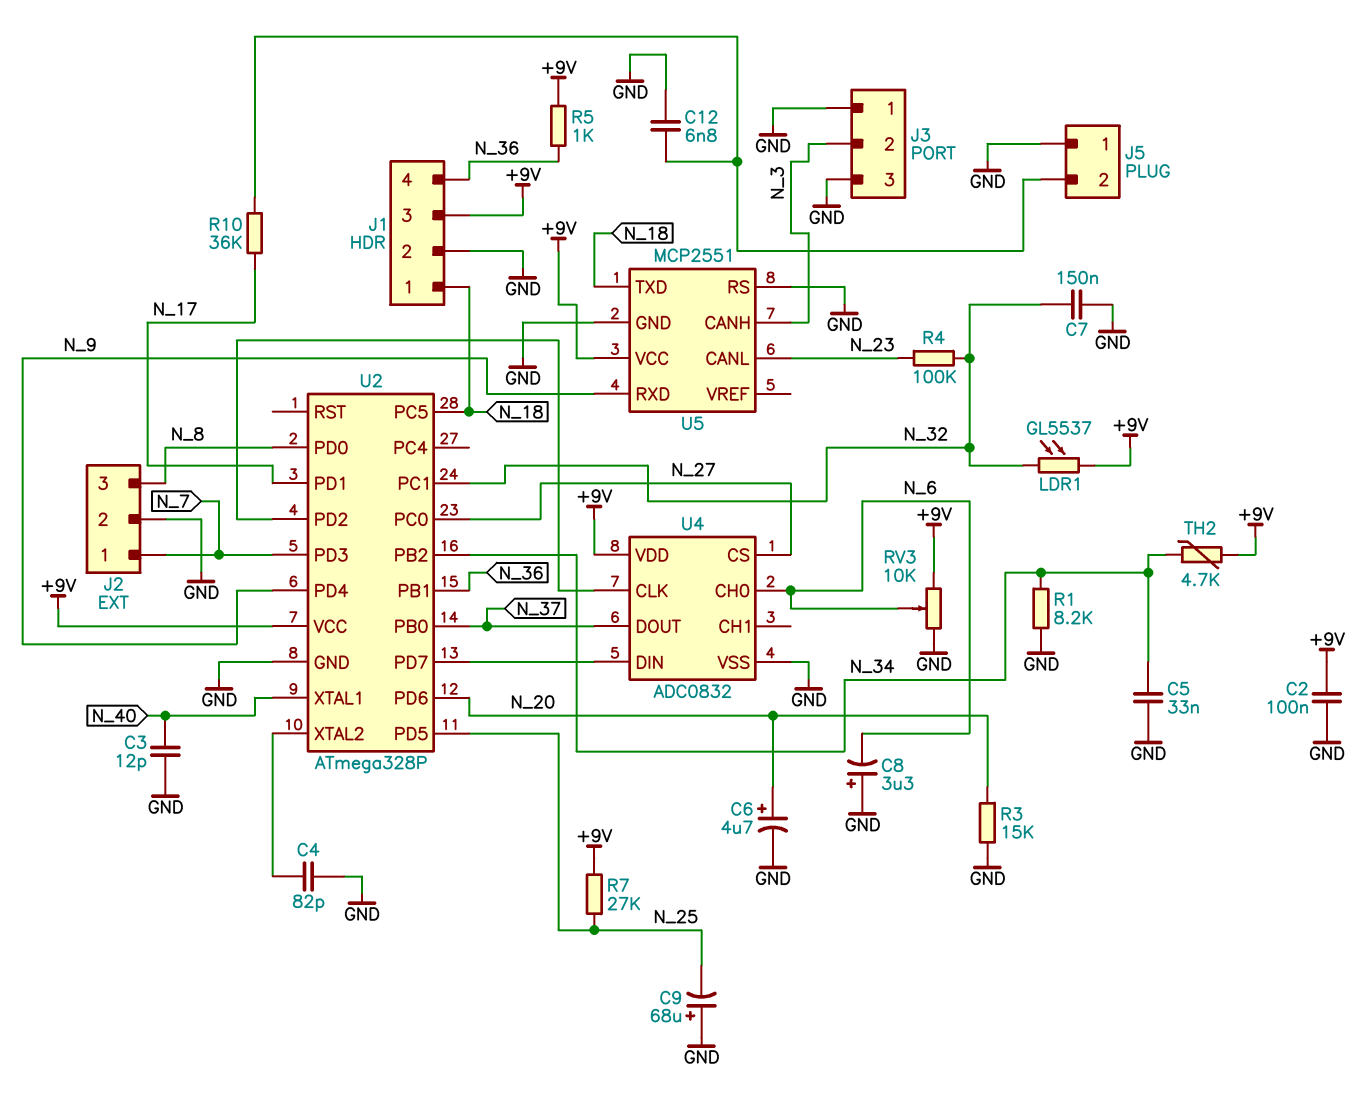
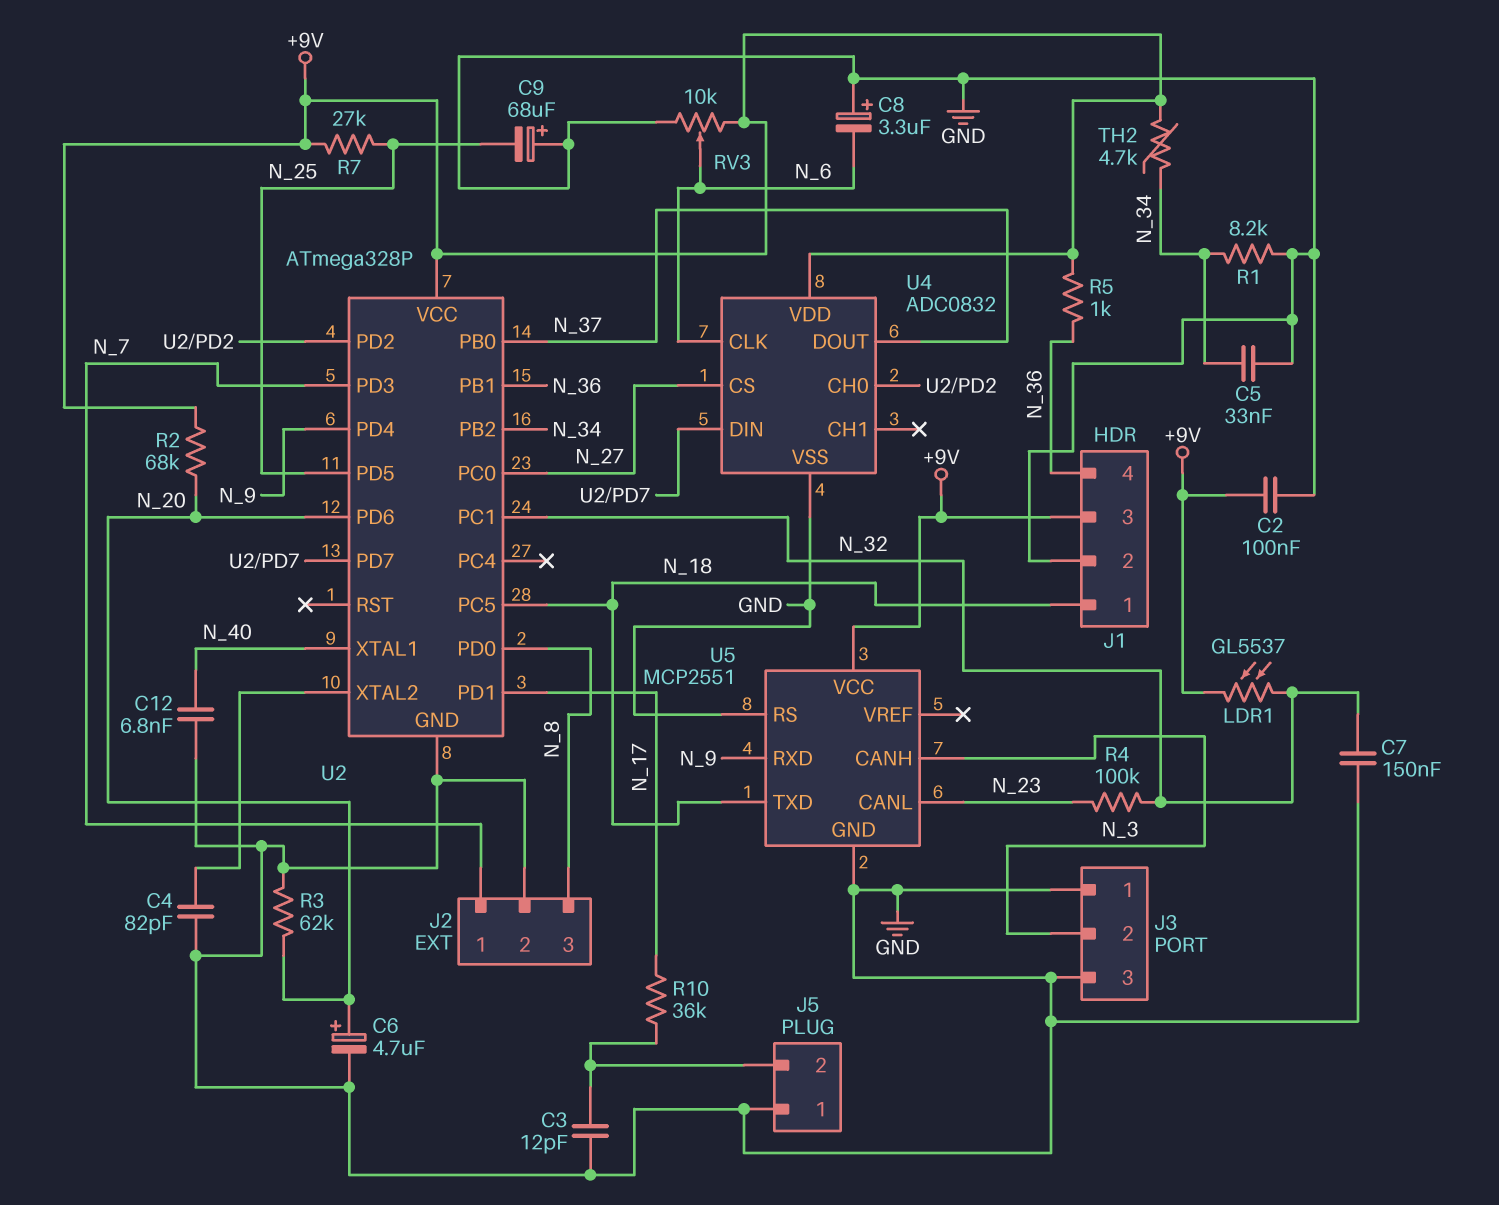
C3: 12pF (GND, N_40) -> 12pF (GND, J5/2)
C12: 6.8nF (GND, J5/2) -> 6.8nF (GND, N_40)
R2: none -> 68k (+9V, N_20)
R3: 15k (GND, N_20) -> 62k (GND, N_20)
U4 pin CH0: N_6 -> U2/PD2
U4 pin CLK: U2/PD2 -> N_6

